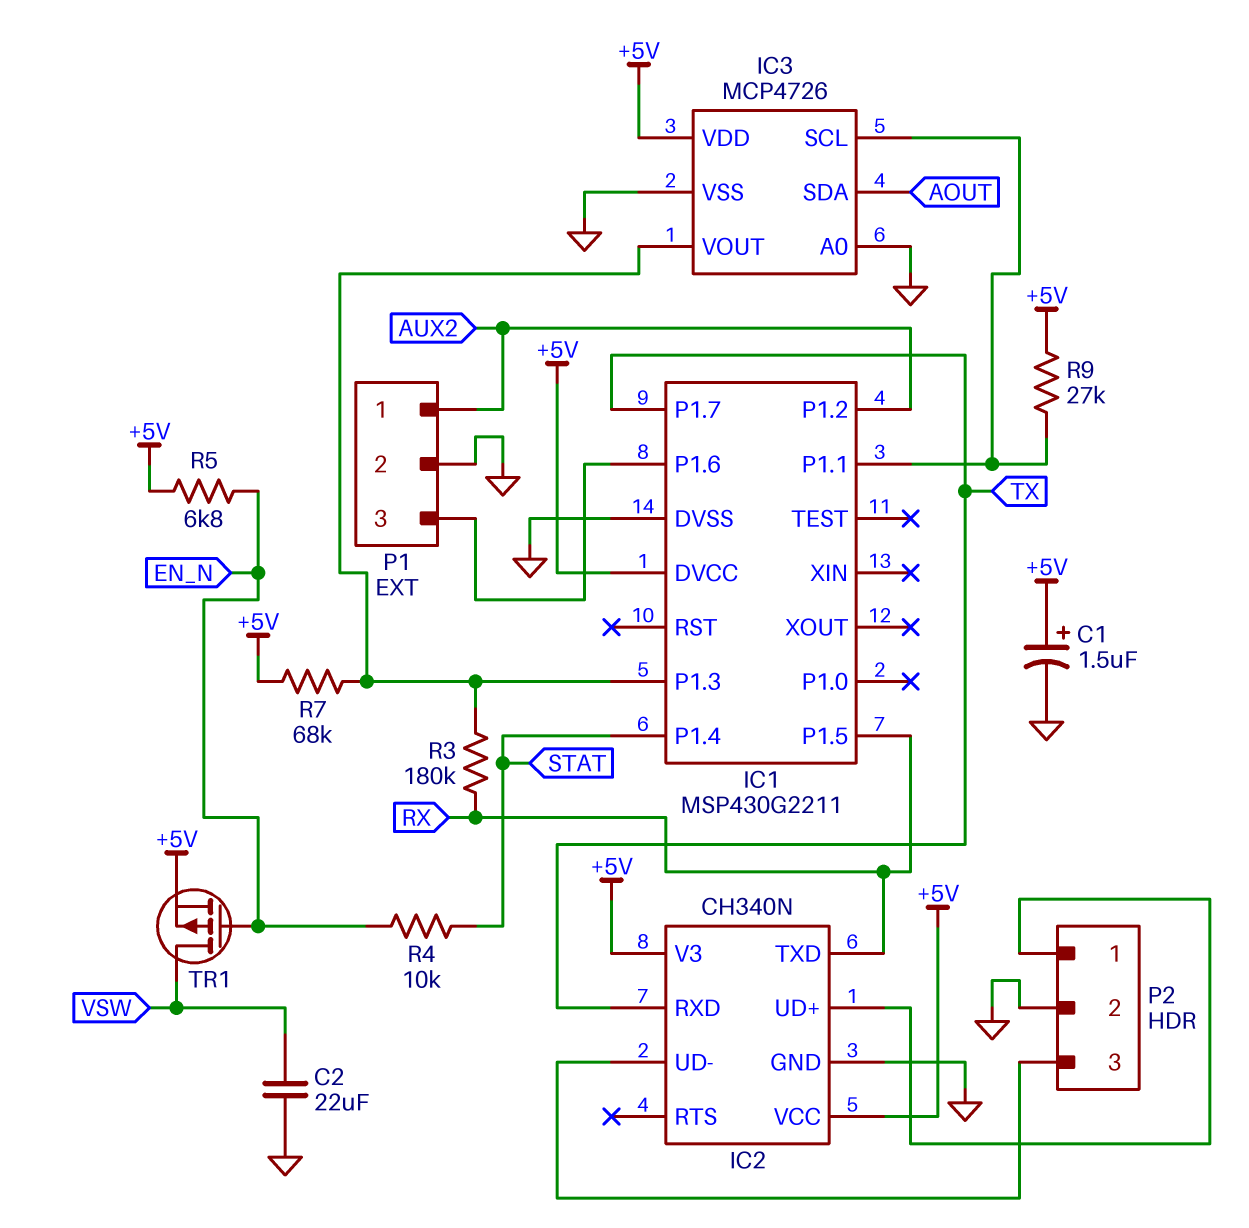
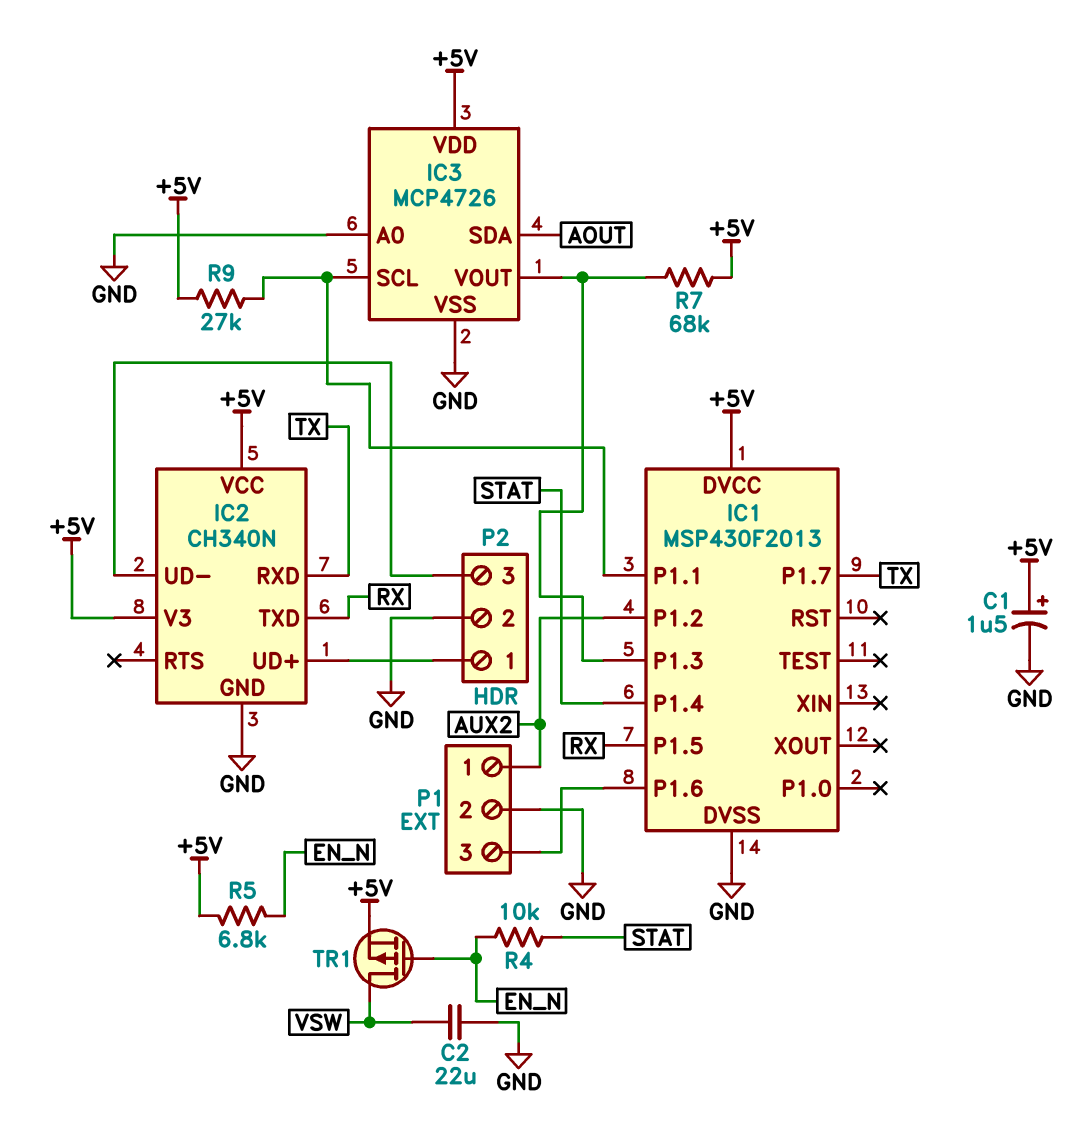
IC1: MSP430G2211 -> MSP430F2013
R3: 180k (IC1/P1.3, RX) -> none

